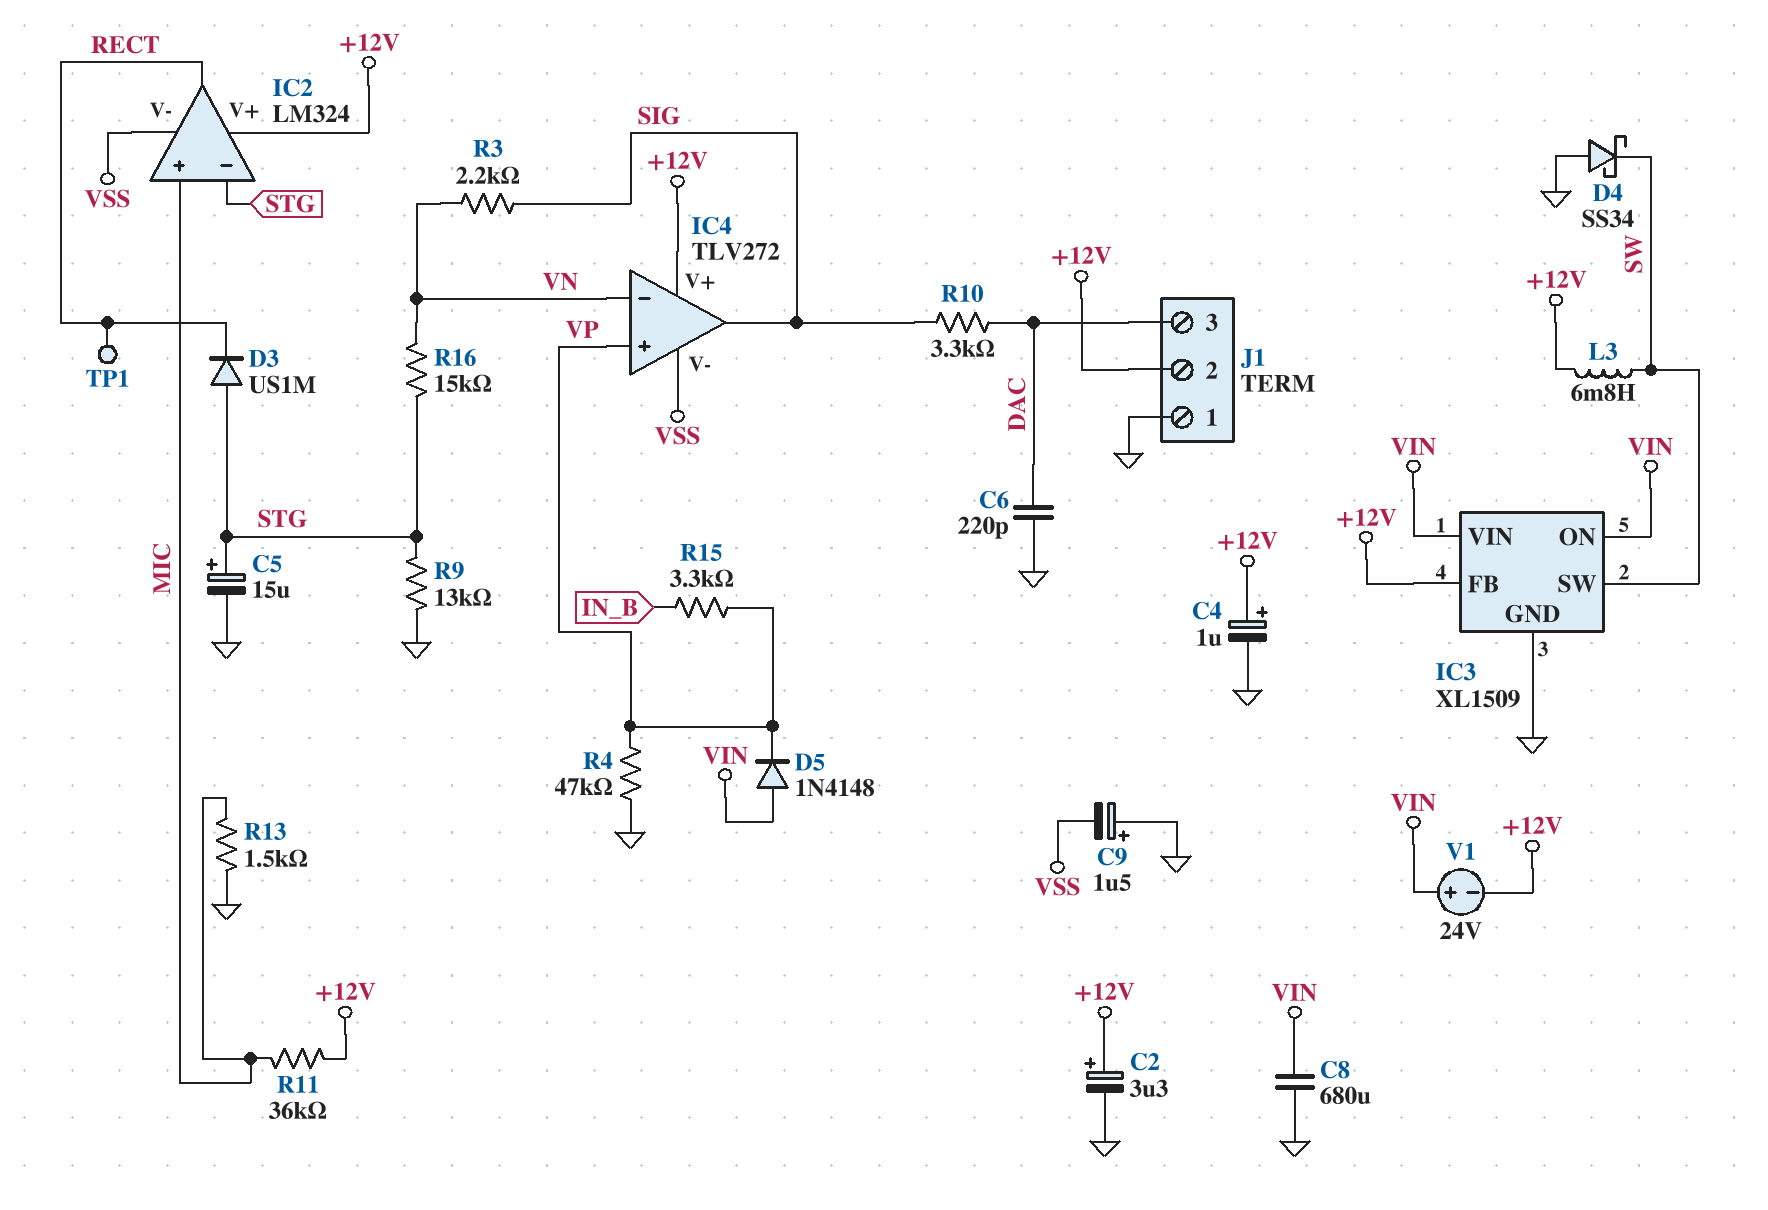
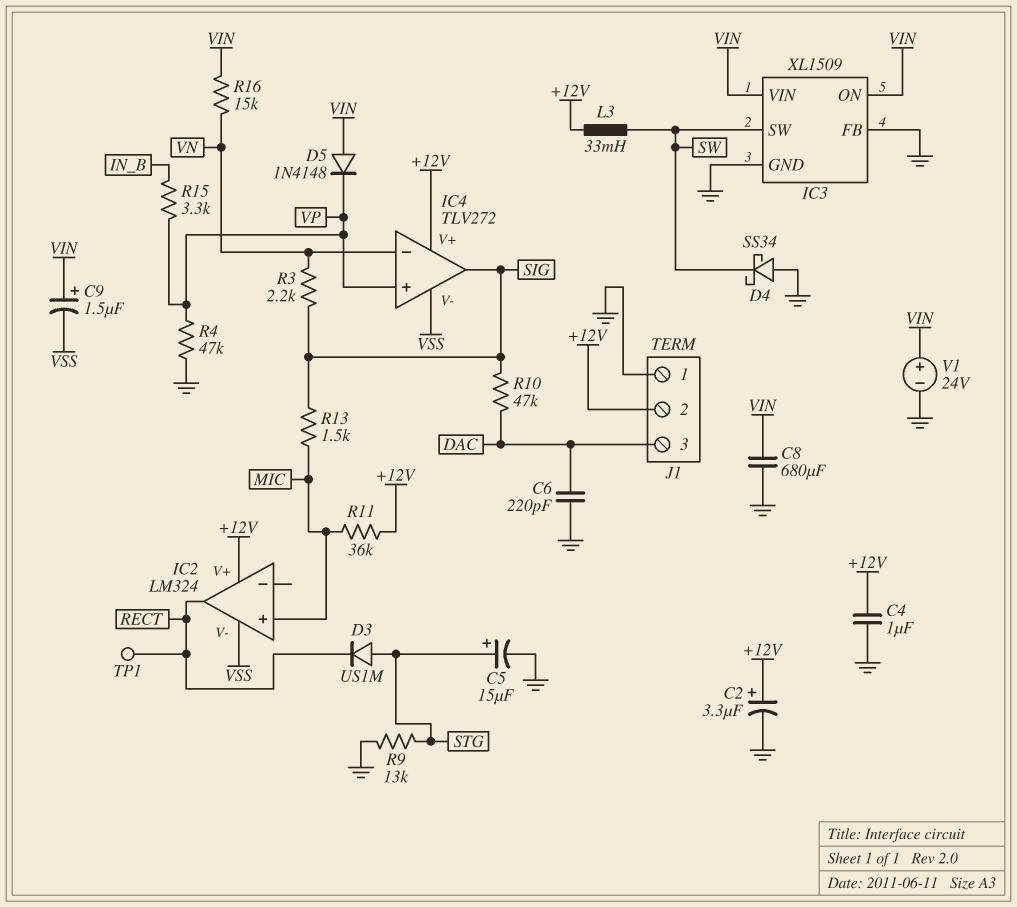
C4: 1uF (plus +12V, minus GND) -> 1uF (+12V, GND)
C9: 1.5uF (plus GND, minus VSS) -> 1.5uF (plus VIN, minus VSS)
IC2 pin in-: STG -> none
IC3 pin FB: +12V -> GND
L3: 6.8mH (+12V, SW) -> 33mH (+12V, SW)
R10: 3.3k (DAC, SIG) -> 47k (DAC, SIG)
R13: 1.5k (GND, MIC) -> 1.5k (MIC, SIG)
R16: 15k (STG, VN) -> 15k (VIN, VN)
V1: 24V (plus VIN, minus +12V) -> 24V (plus VIN, minus GND)

